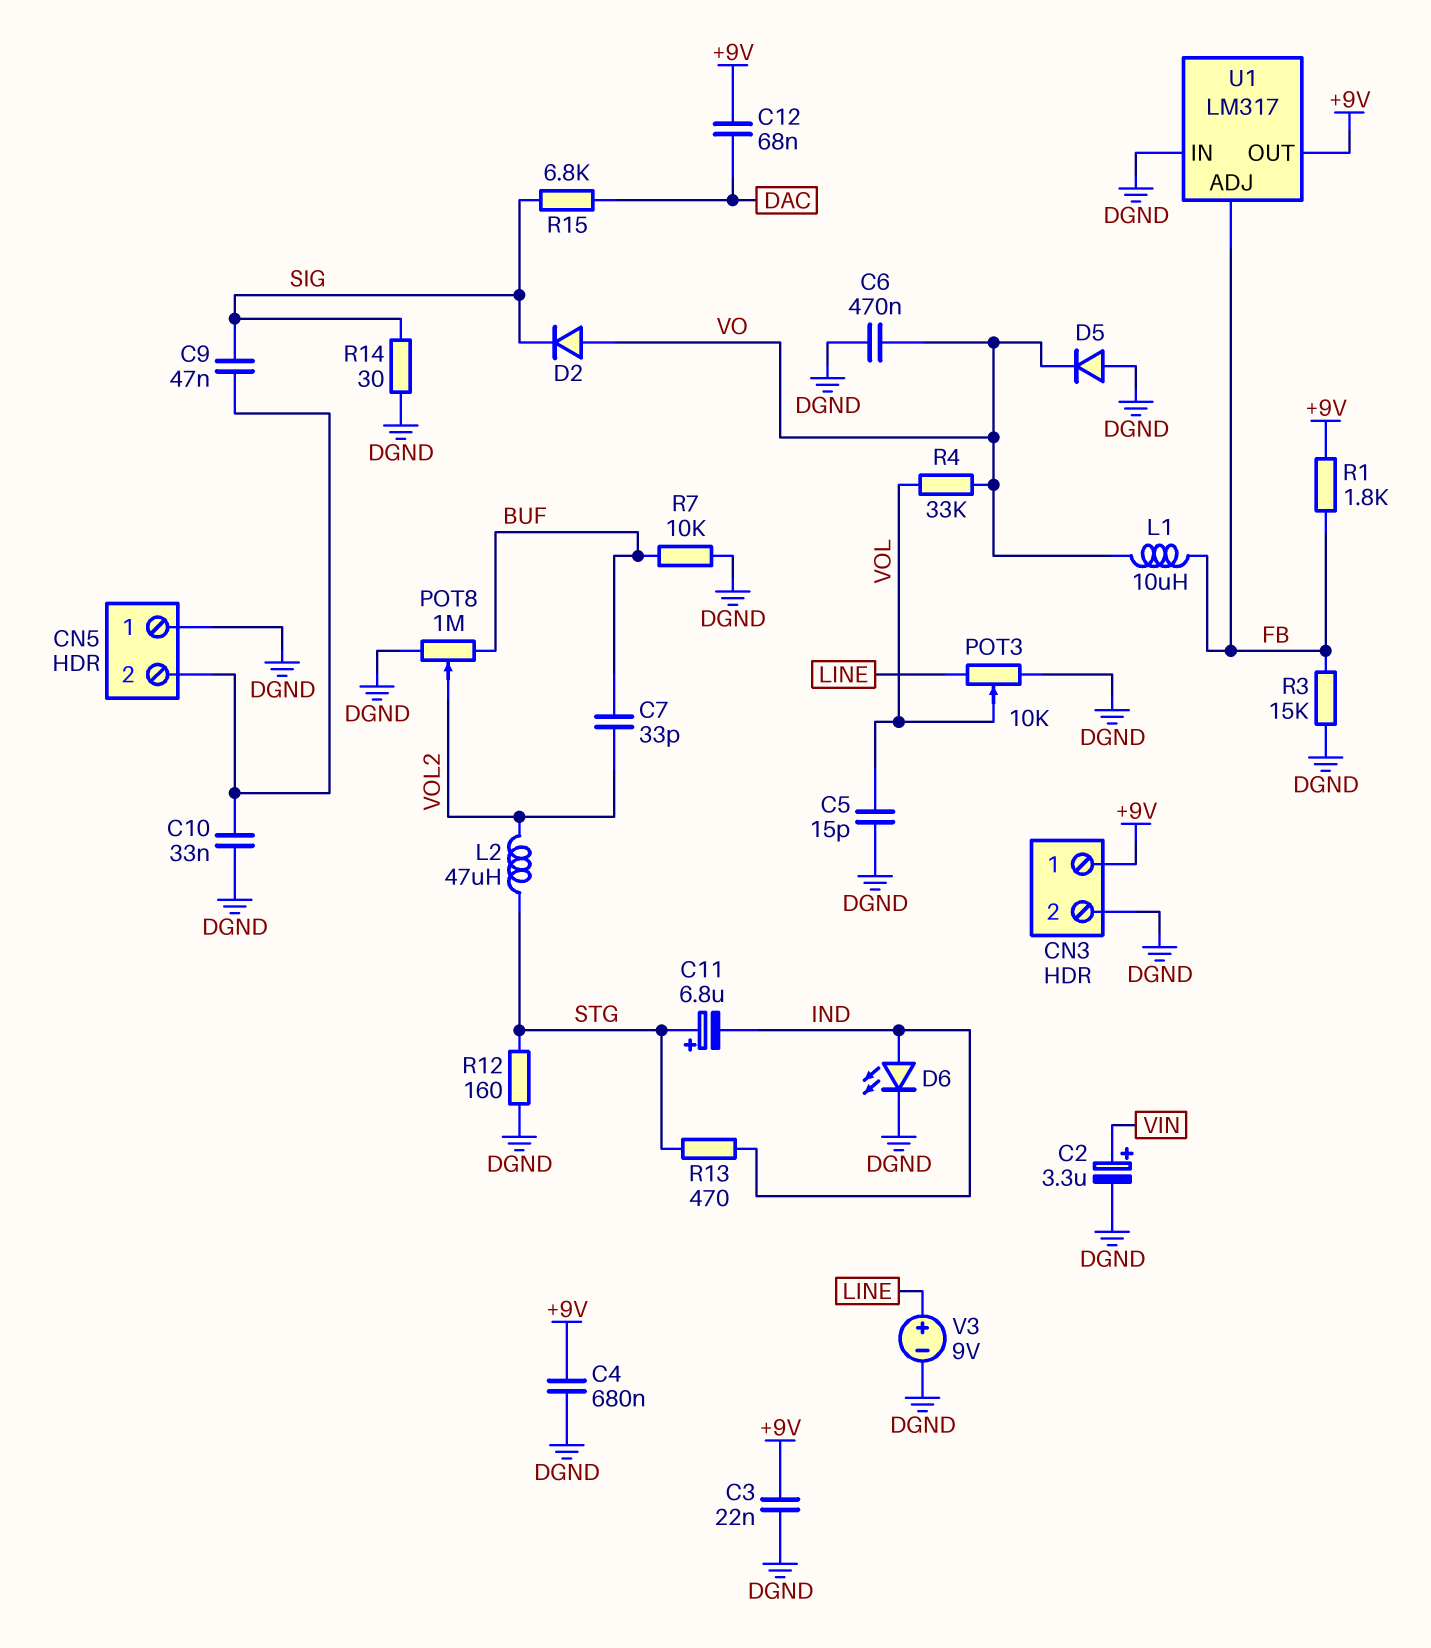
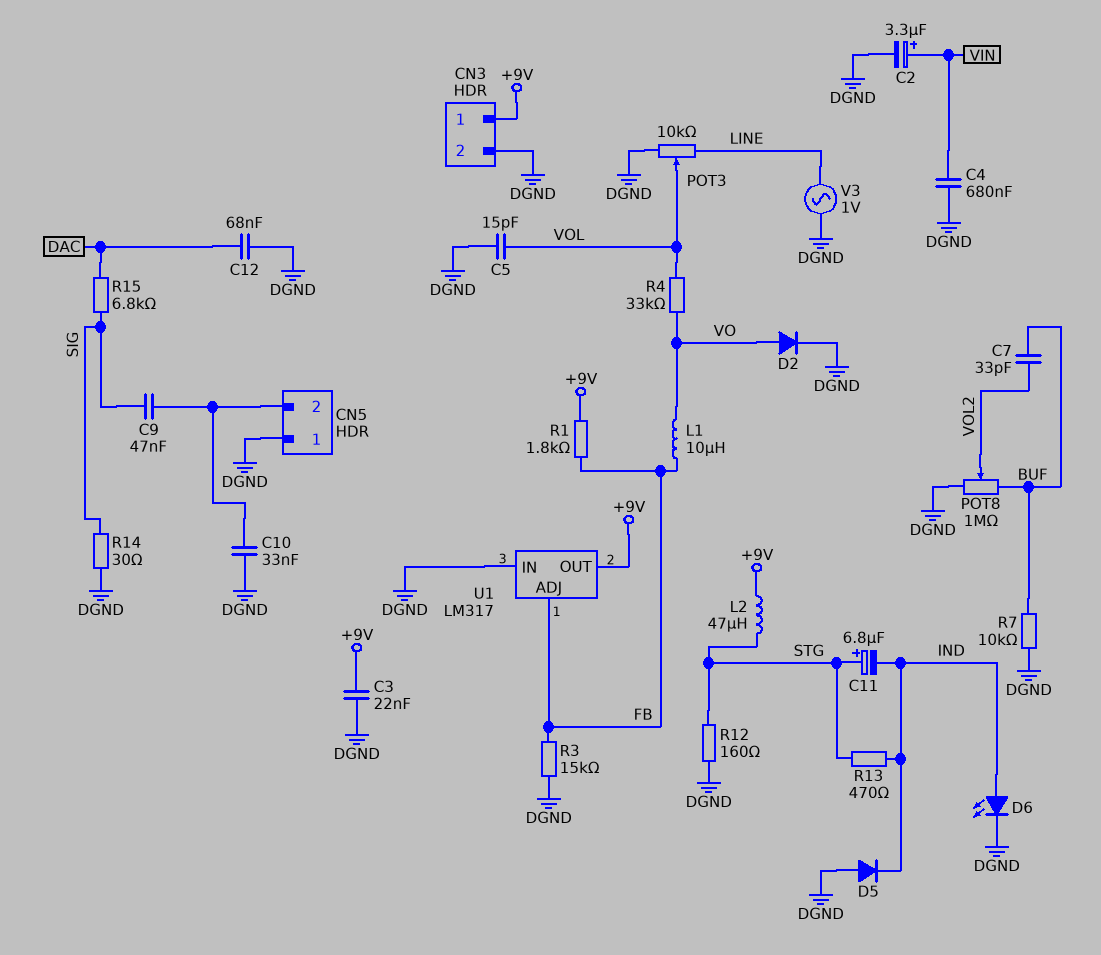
C4: 680nF (+9V, DGND) -> 680nF (DGND, VIN)
C6: 470nF (DGND, VO) -> none
C12: 68nF (+9V, DAC) -> 68nF (DAC, DGND)
D2: diode (A VO, K SIG) -> diode (A VO, K DGND)
D5: diode (A DGND, K VO) -> diode (A DGND, K IND)
L2: 47uH (STG, VOL2) -> 47uH (+9V, STG)
V3: 9V (plus LINE, minus DGND) -> AC 1V (DGND, LINE)

